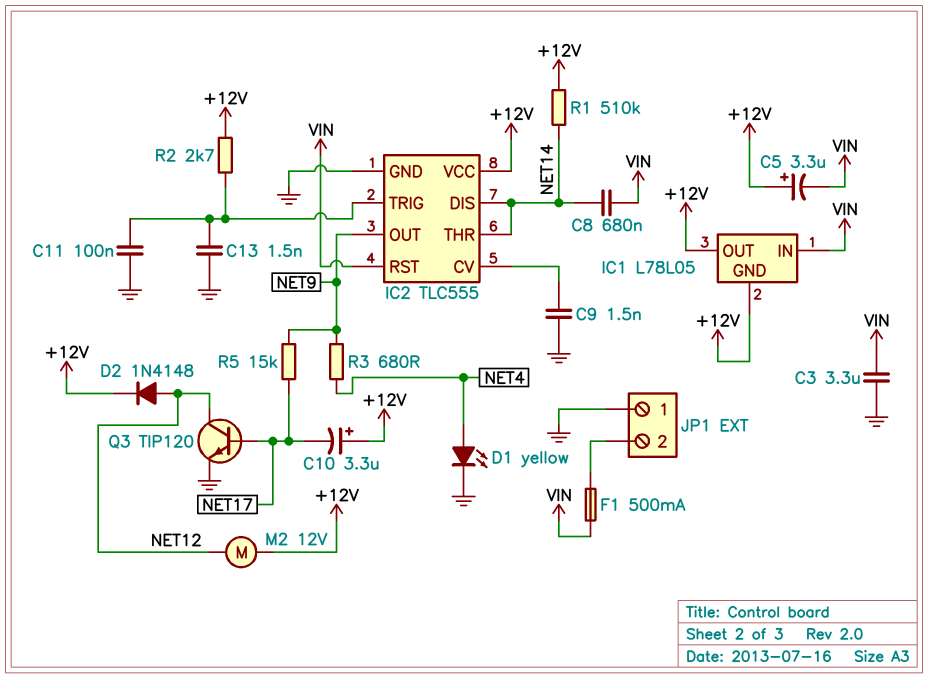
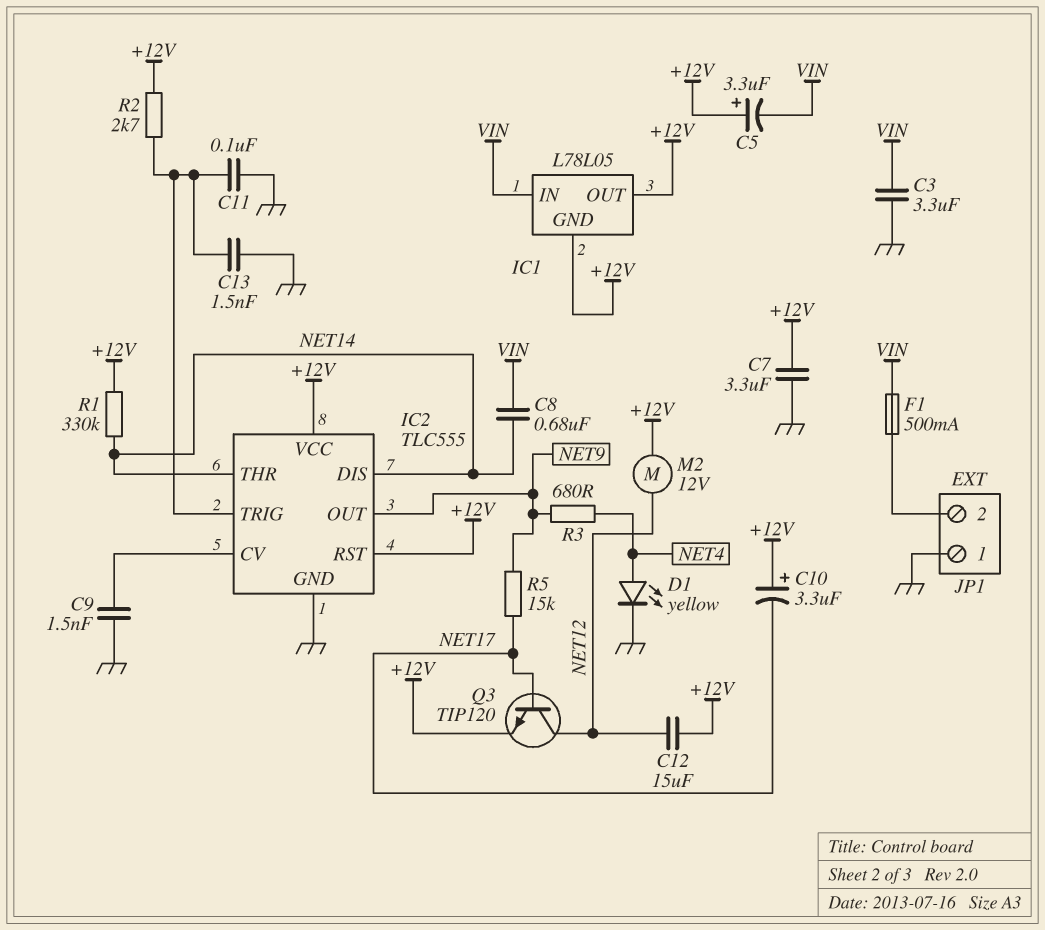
C7: none -> 3.3uF (+12V, GND)
C12: none -> 15uF (+12V, NET12)
D2: diode 1N4148 (A NET12, K +12V) -> none
IC2 pin RST: VIN -> +12V
Q3: NPN TIP120 (B NET17, C NET12, E GND) -> NPN TIP120 (B NET17, C NET12, E +12V)
R1: 510k (+12V, NET14) -> 330k (+12V, NET14)

